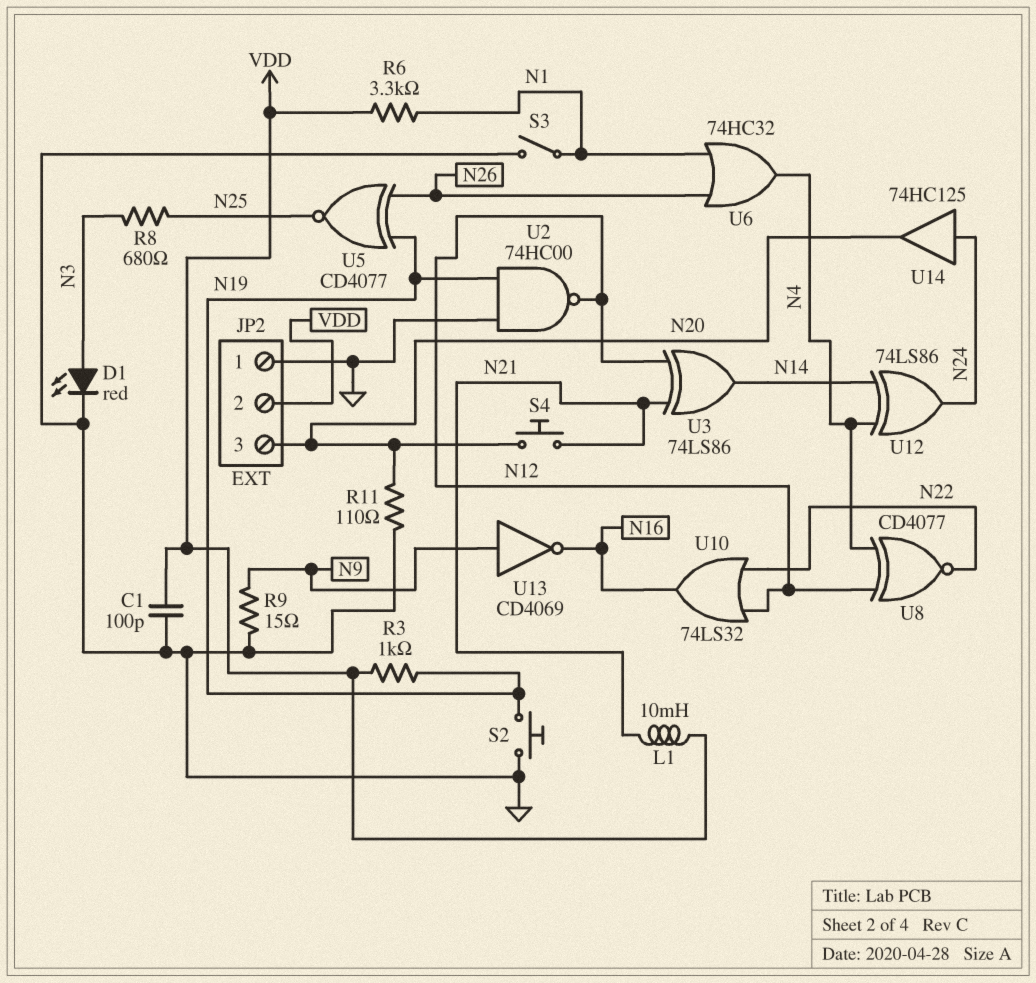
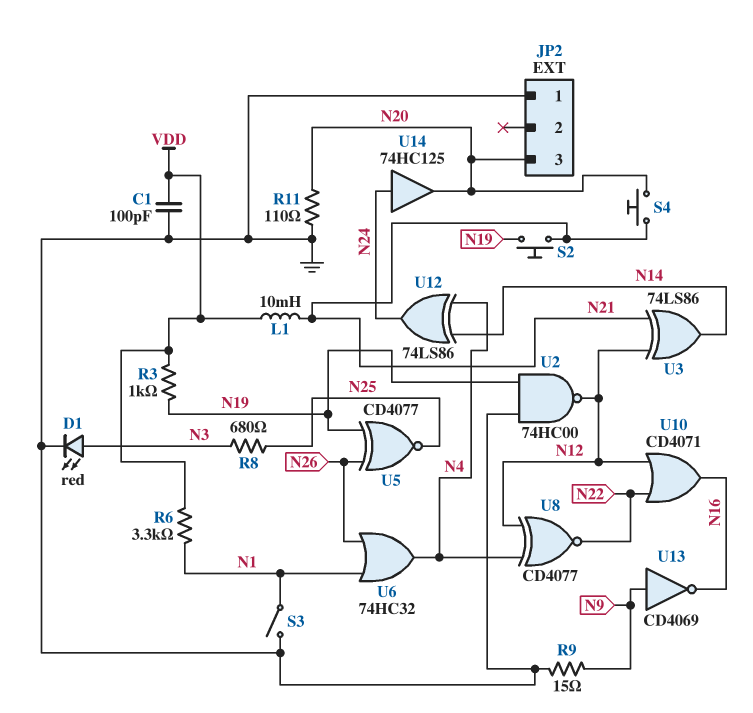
JP2 pin 2: VDD -> none
S2: button (GND, N19) -> button (N19, N21)
U10: OR 74LS32 (in N12, in N22, out N16) -> OR CD4071 (in N12, in N22, out N16)

